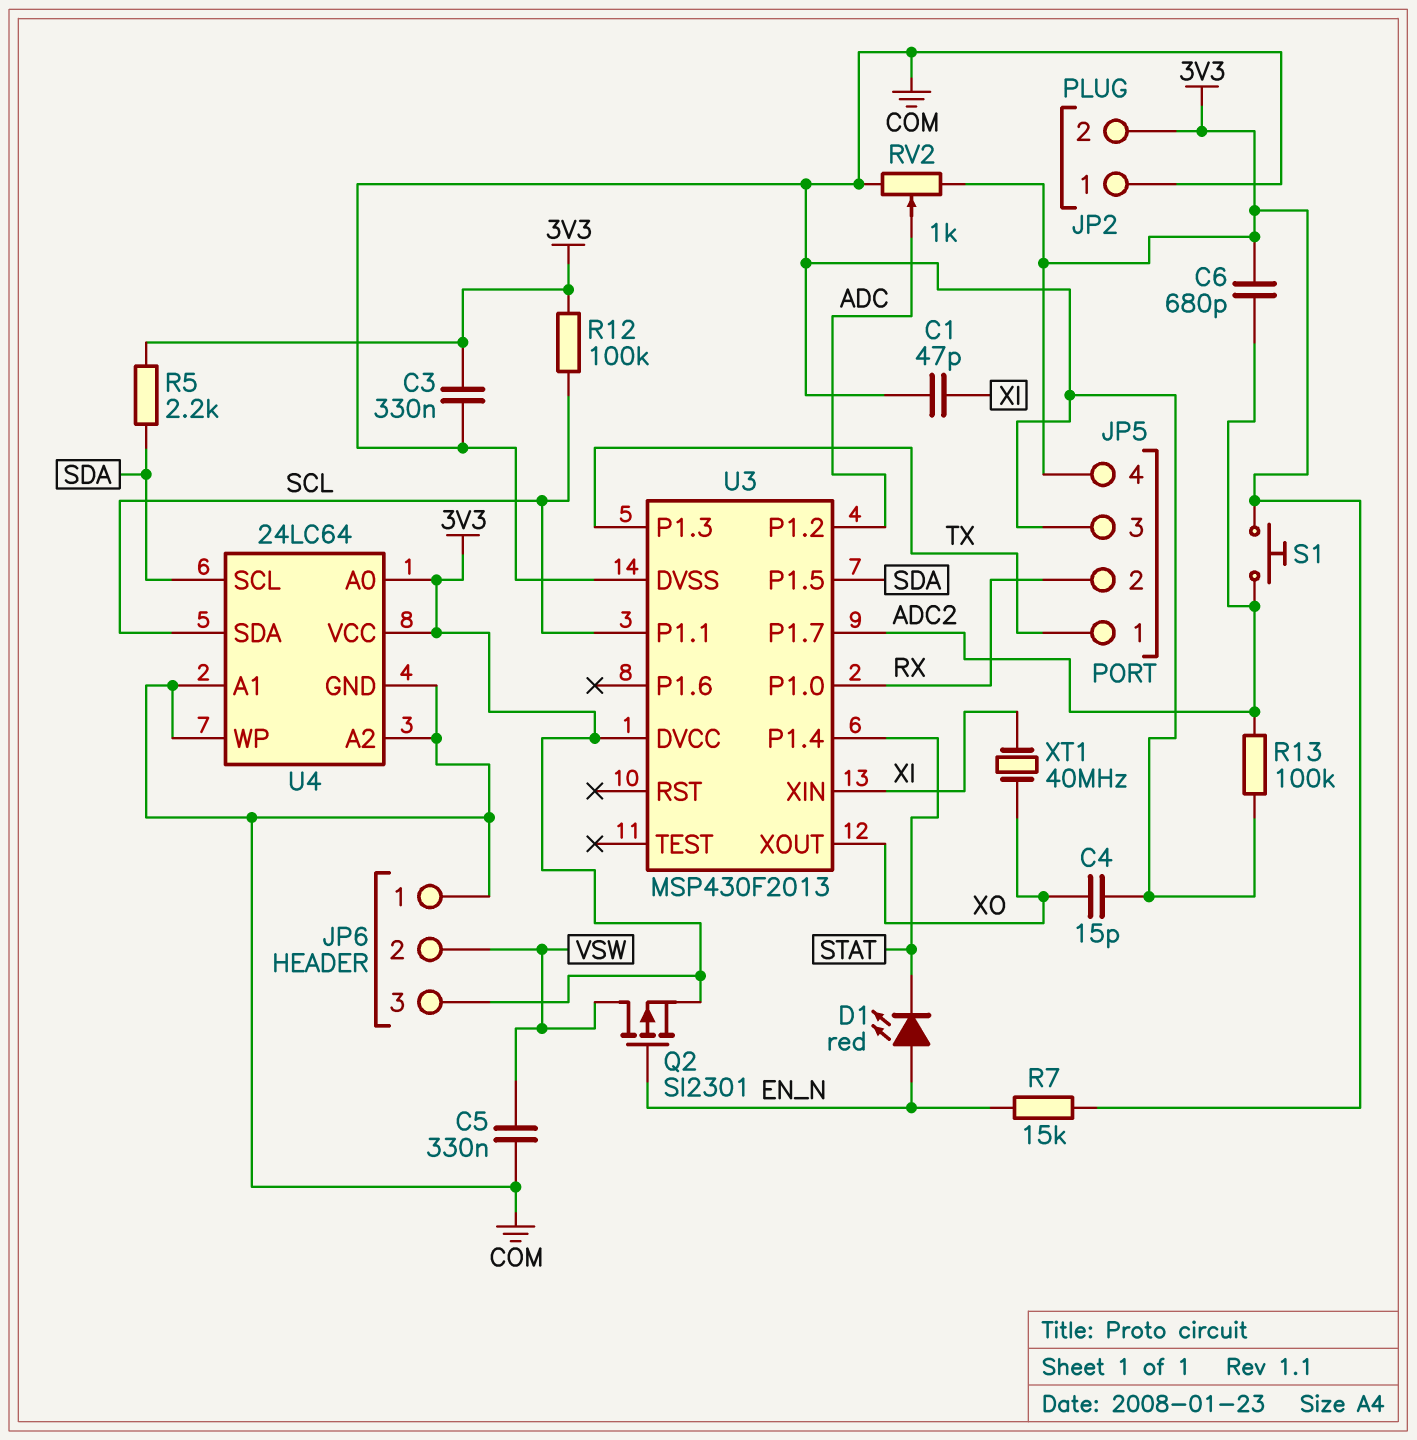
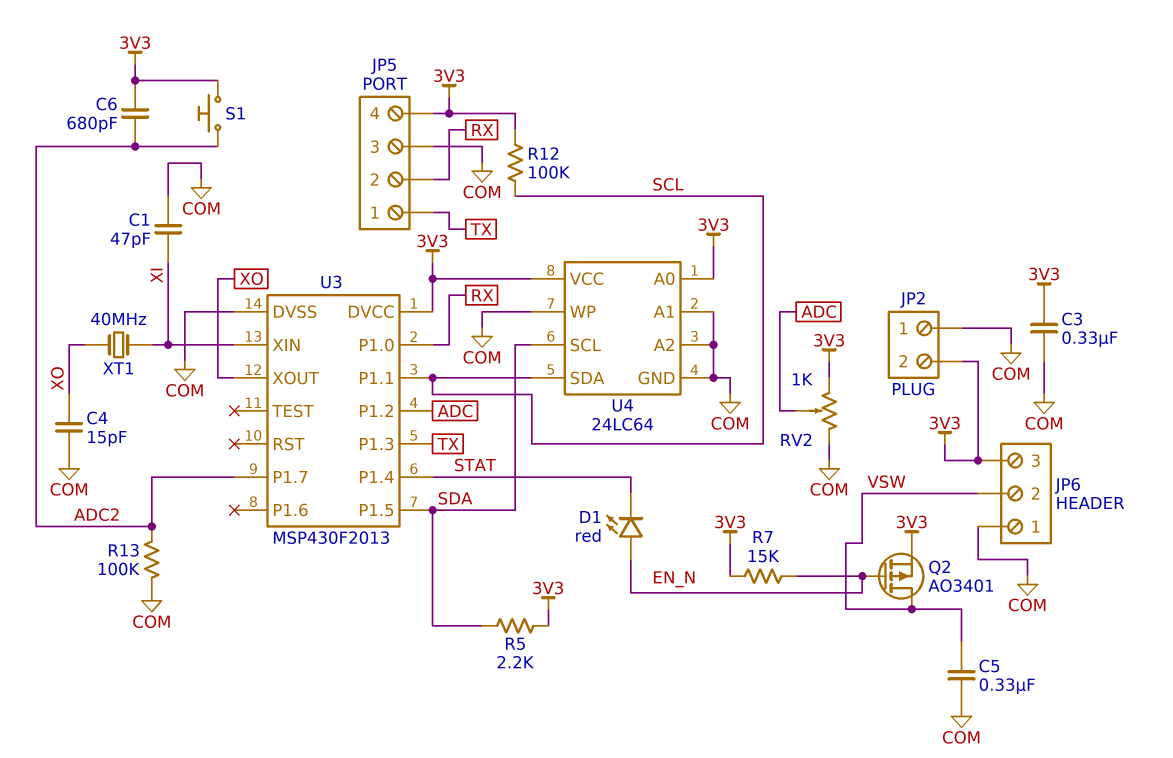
Q2: PMOS SI2301 (G EN_N, D VSW, S 3V3) -> PMOS AO3401 (G EN_N, D VSW, S 3V3)

